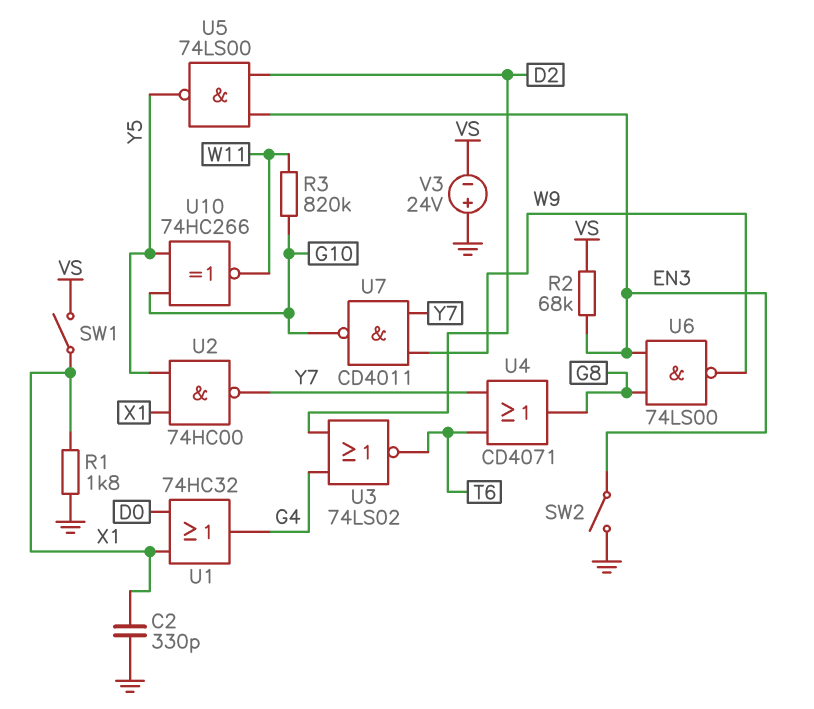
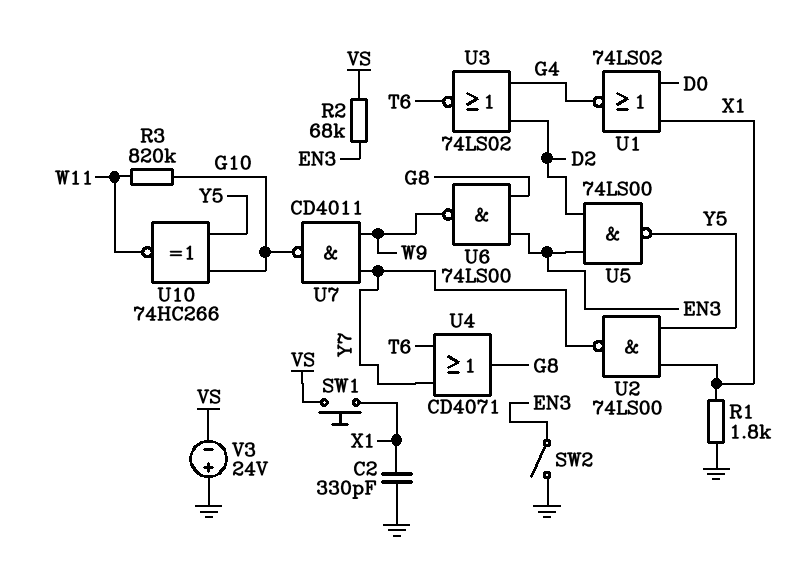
SW1: switch (VS, X1) -> button (VS, X1)
U1: OR 74HC32 (in D0, in X1, out G4) -> NOR 74LS02 (in D0, in X1, out G4)
U2: NAND 74HC00 (in X1, in Y5, out Y7) -> NAND 74LS00 (in X1, in Y5, out Y7)

